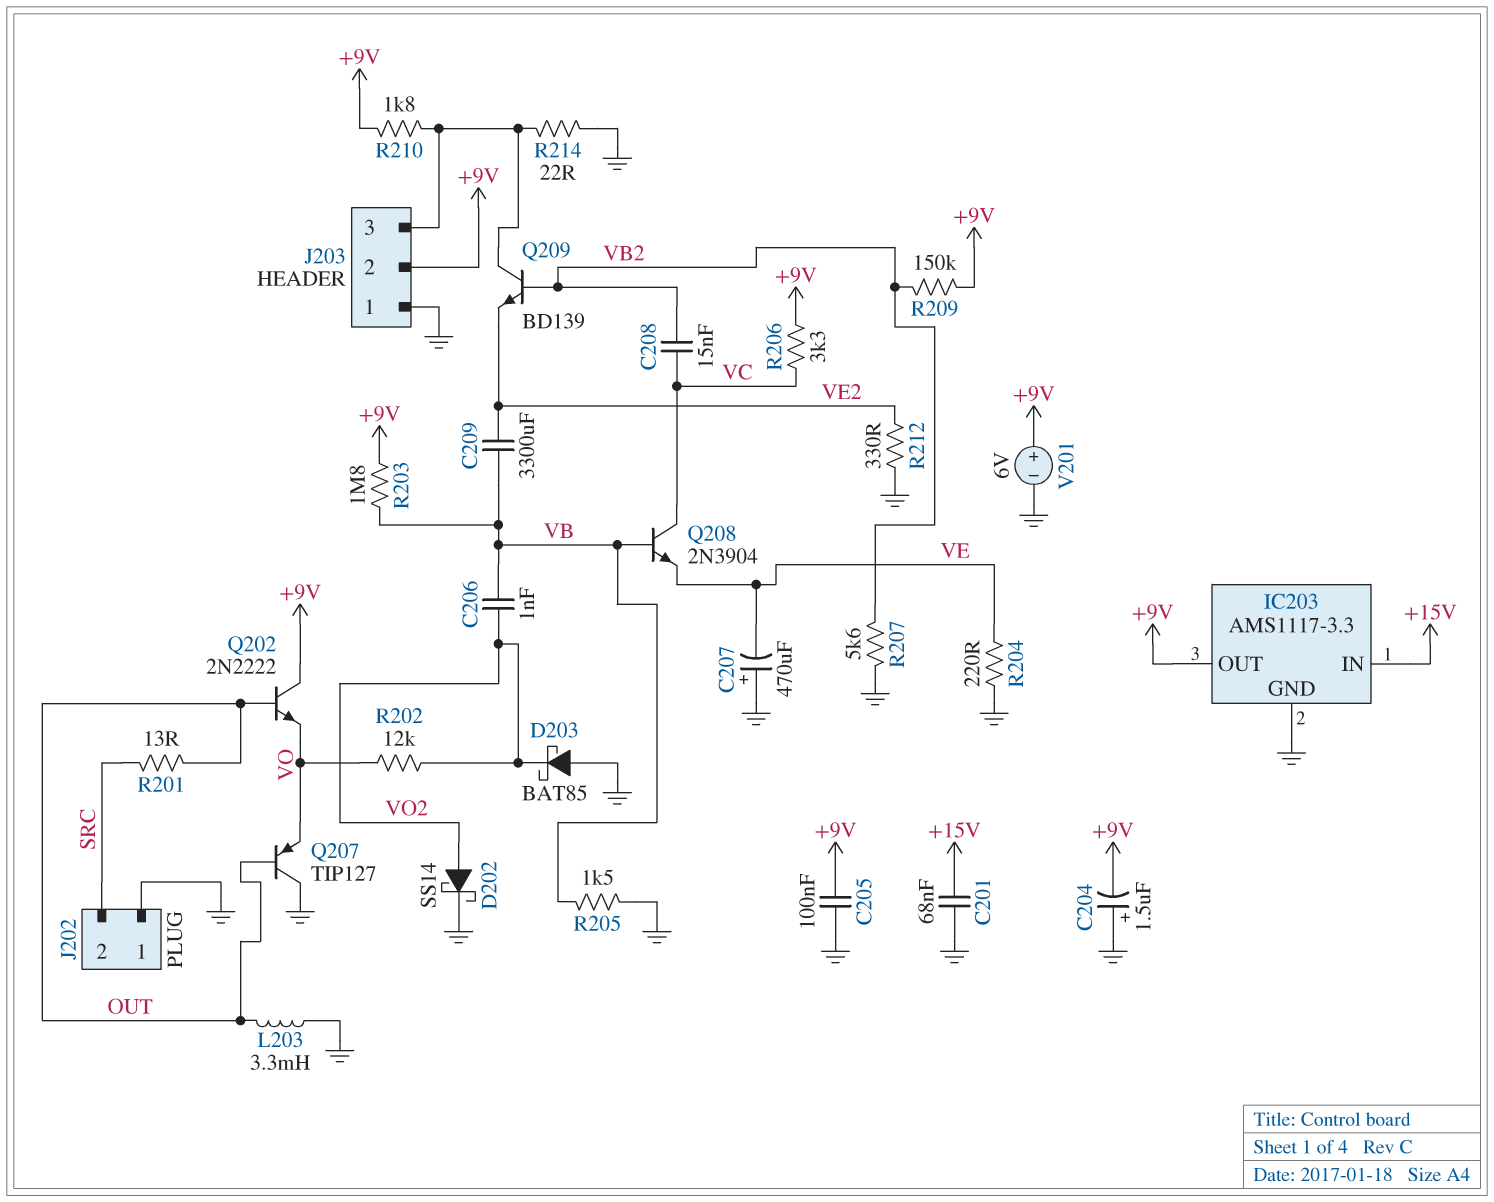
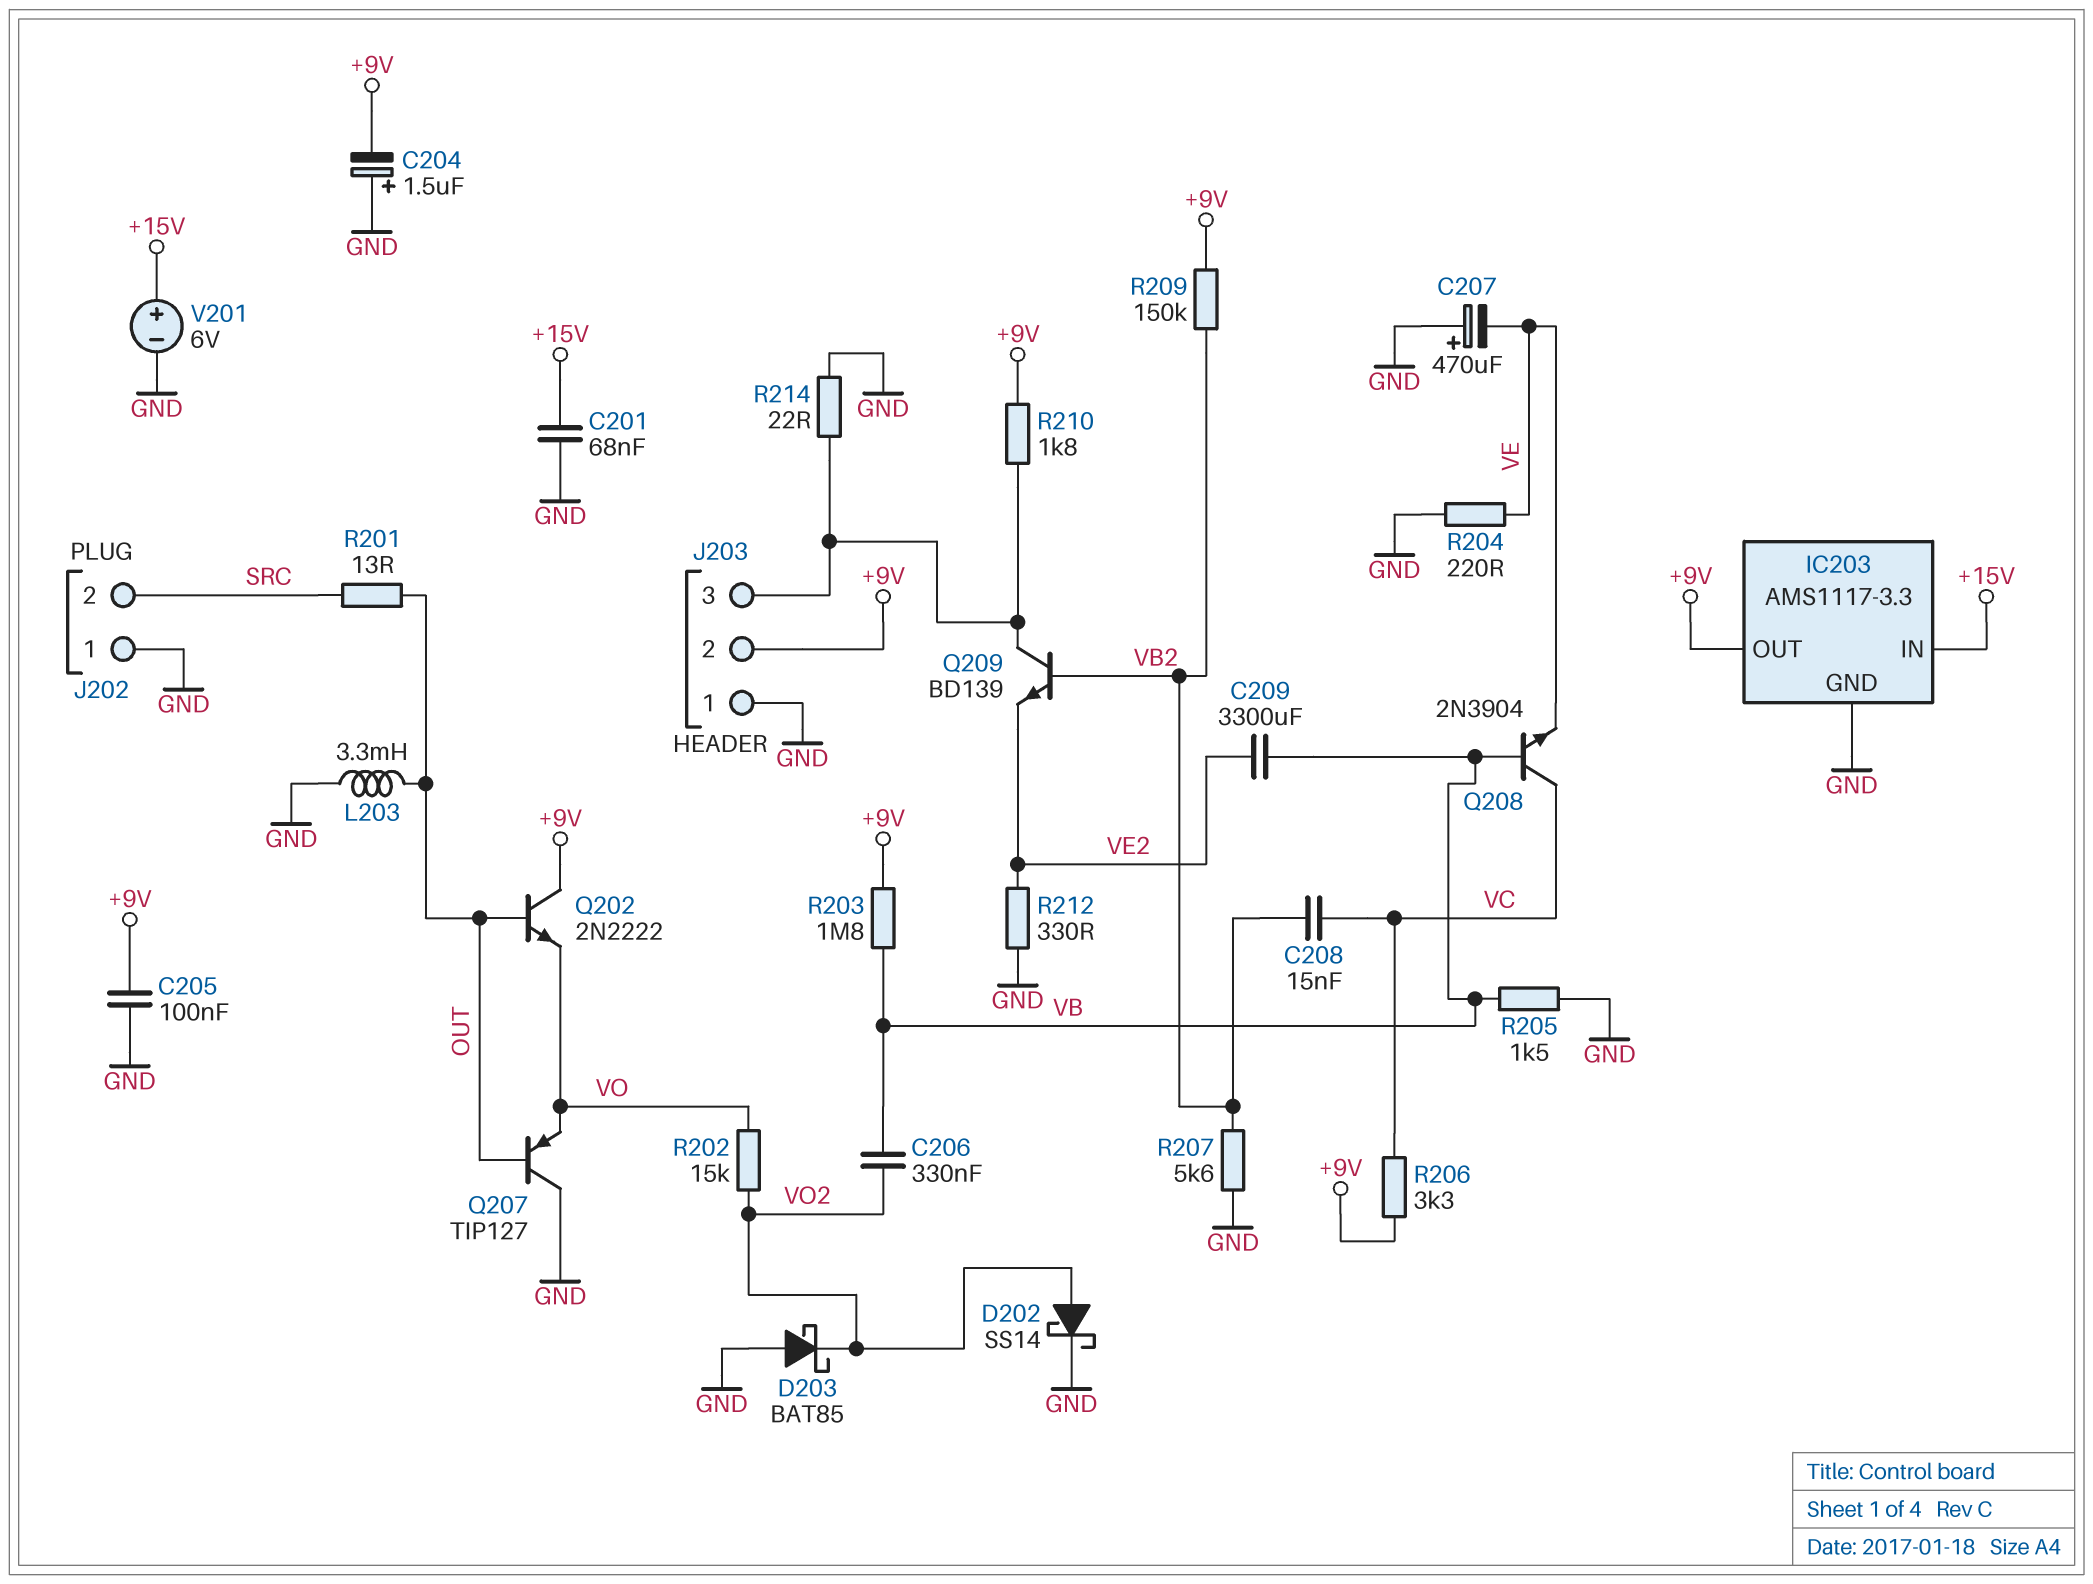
C206: 1nF (VB, VO2) -> 330nF (VB, VO2)
R202: 12k (VO, VO2) -> 15k (VO, VO2)
V201: 6V (plus +9V, minus GND) -> 6V (plus +15V, minus GND)

